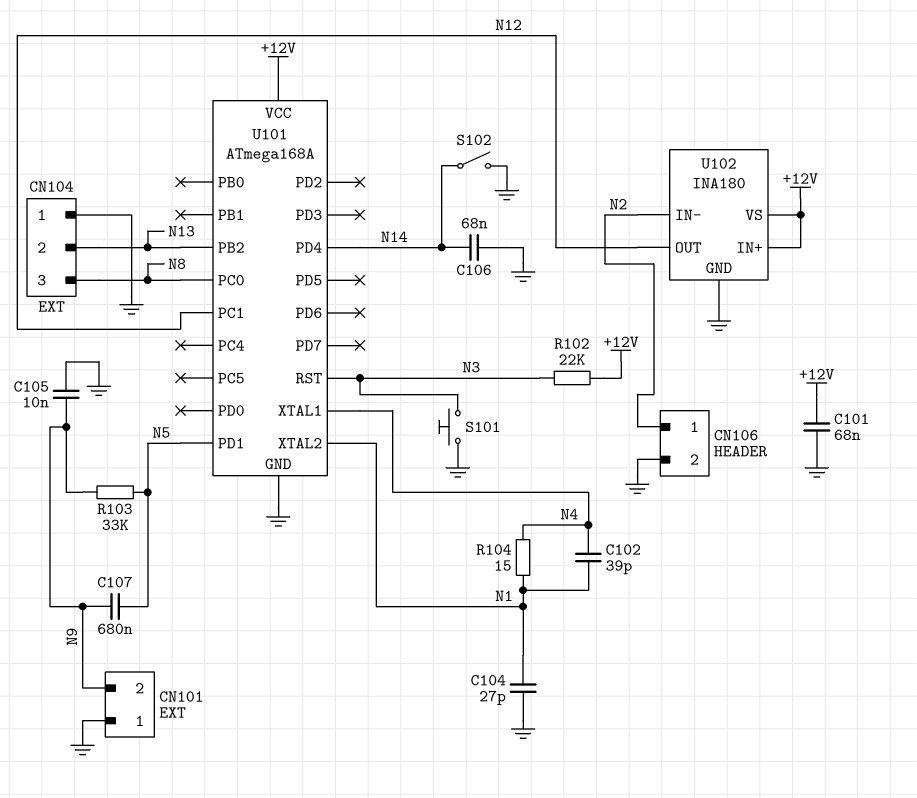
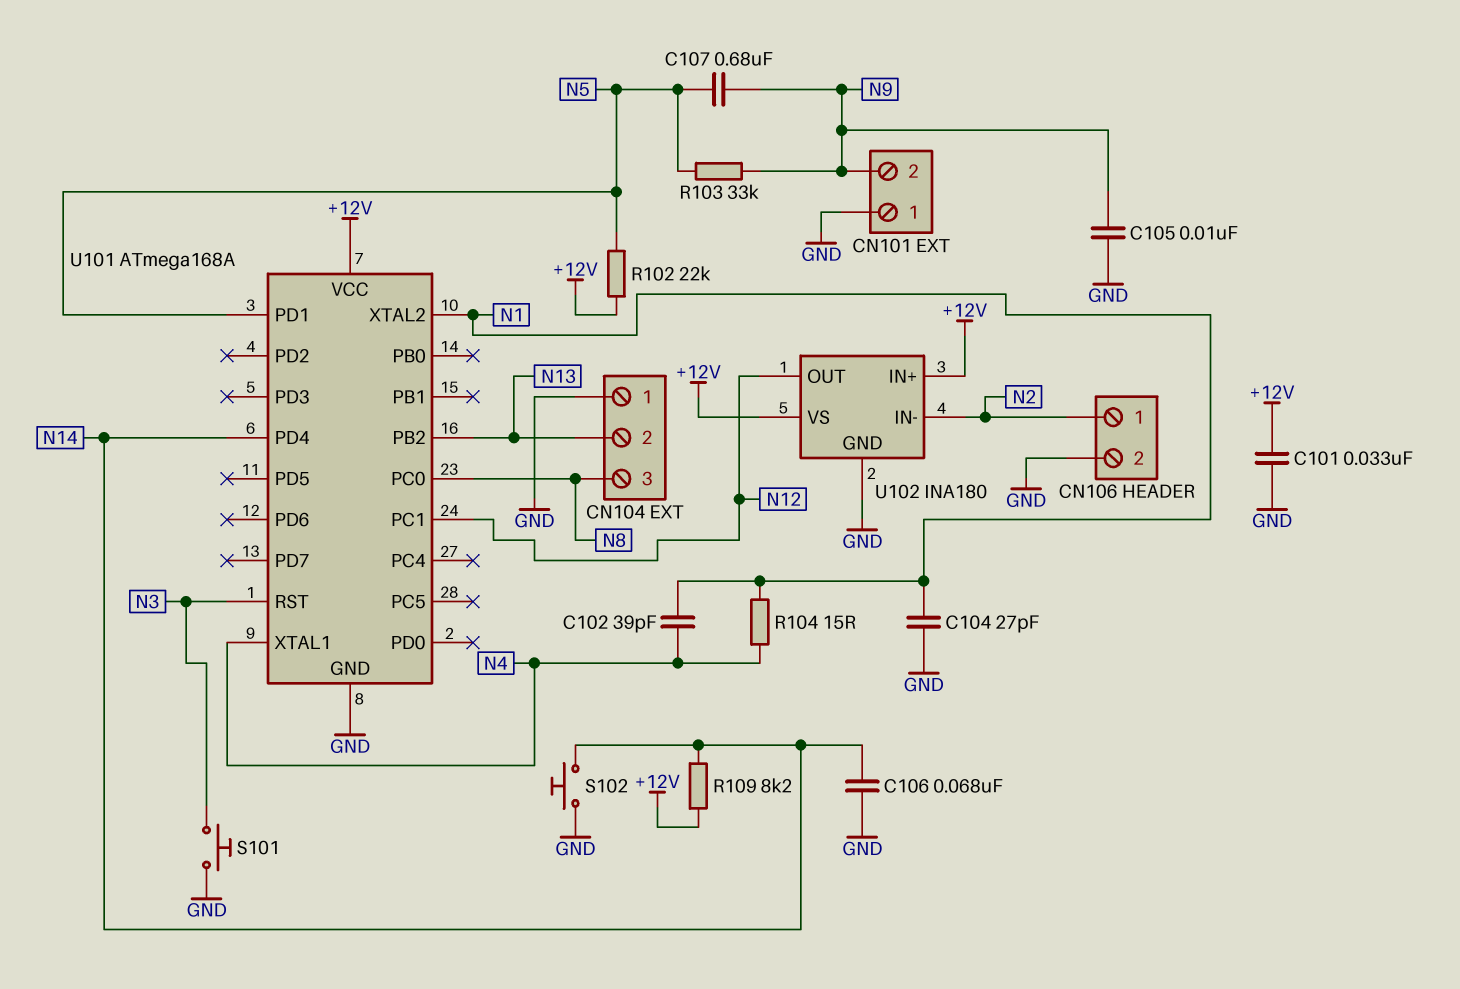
C101: 68nF (+12V, GND) -> 33nF (+12V, GND)
R102: 22k (+12V, N3) -> 22k (+12V, N5)
R109: none -> 8.2k (+12V, N14)
S102: switch (GND, N14) -> button (GND, N14)

